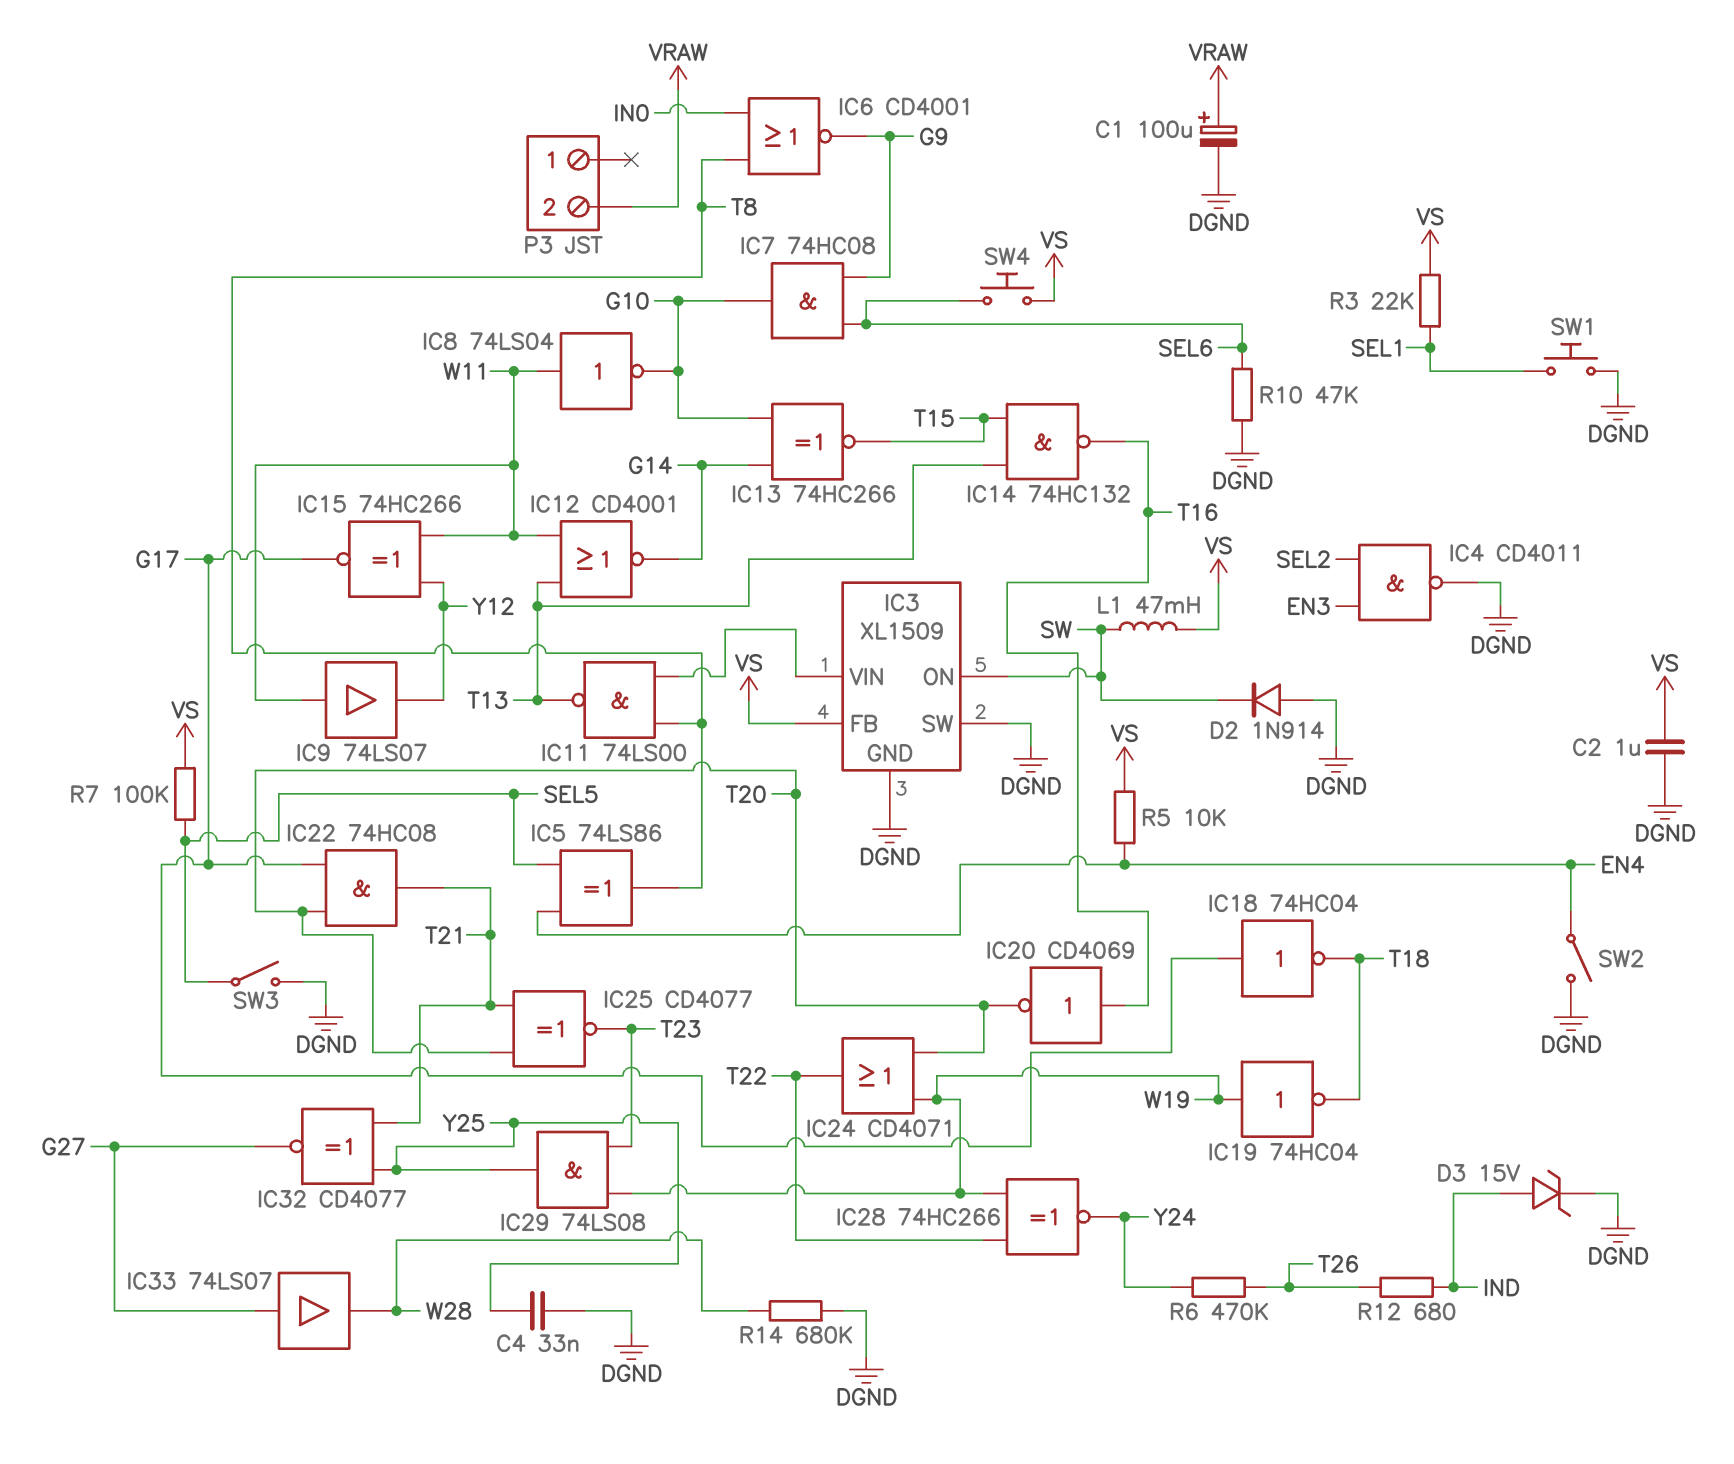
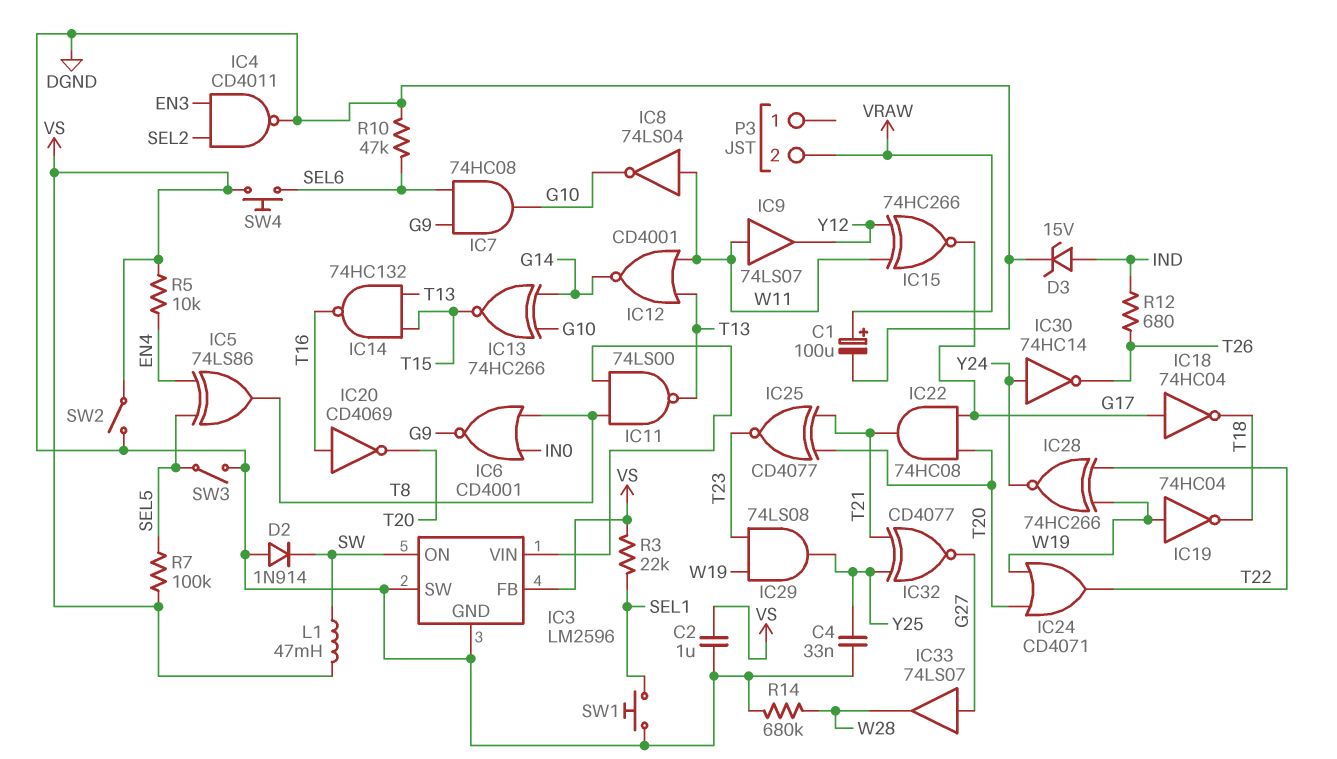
IC3: XL1509 -> LM2596
IC30: none -> NOT 74HC14 (in Y24, out T26)
R6: 470k (T26, Y24) -> none
SW2: switch (DGND, EN4) -> switch (DGND, VS)

